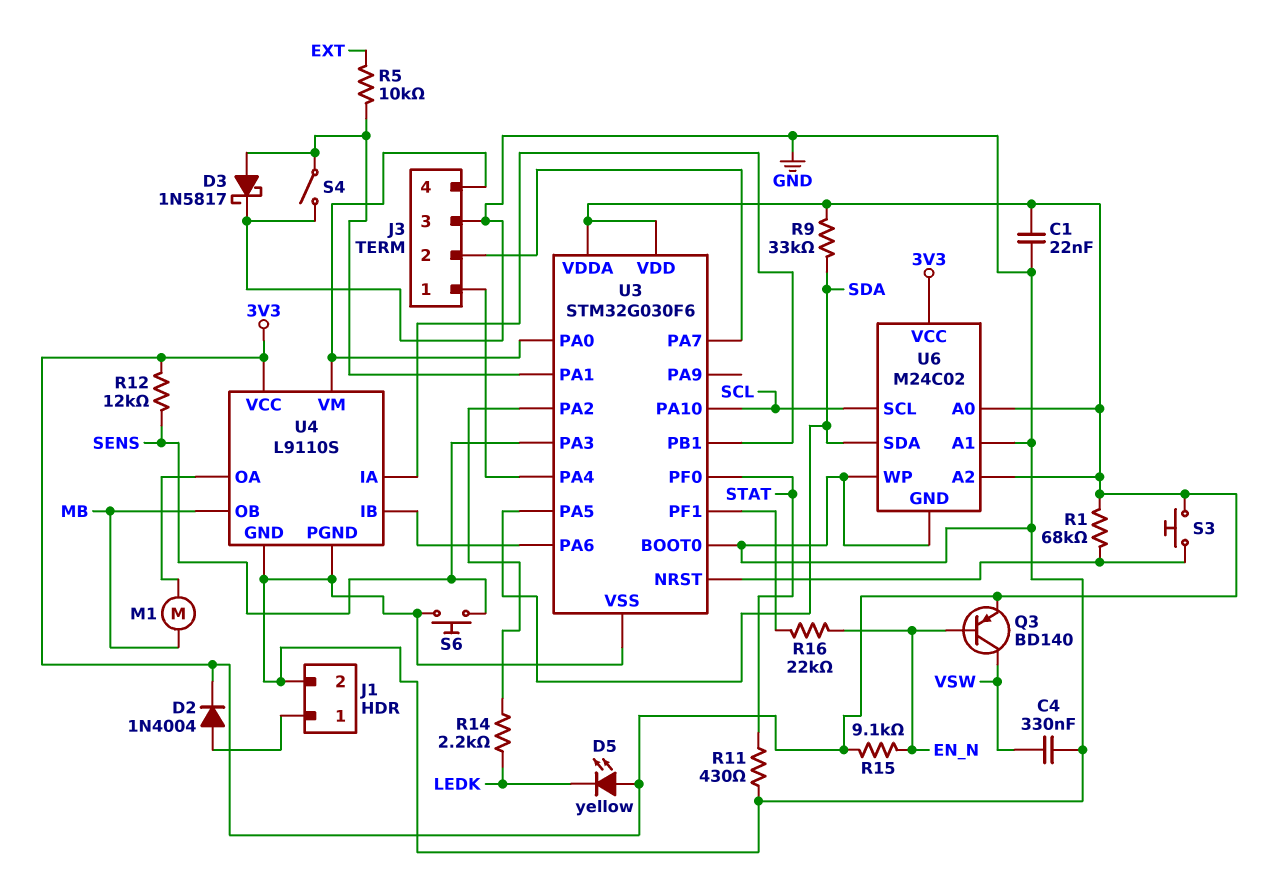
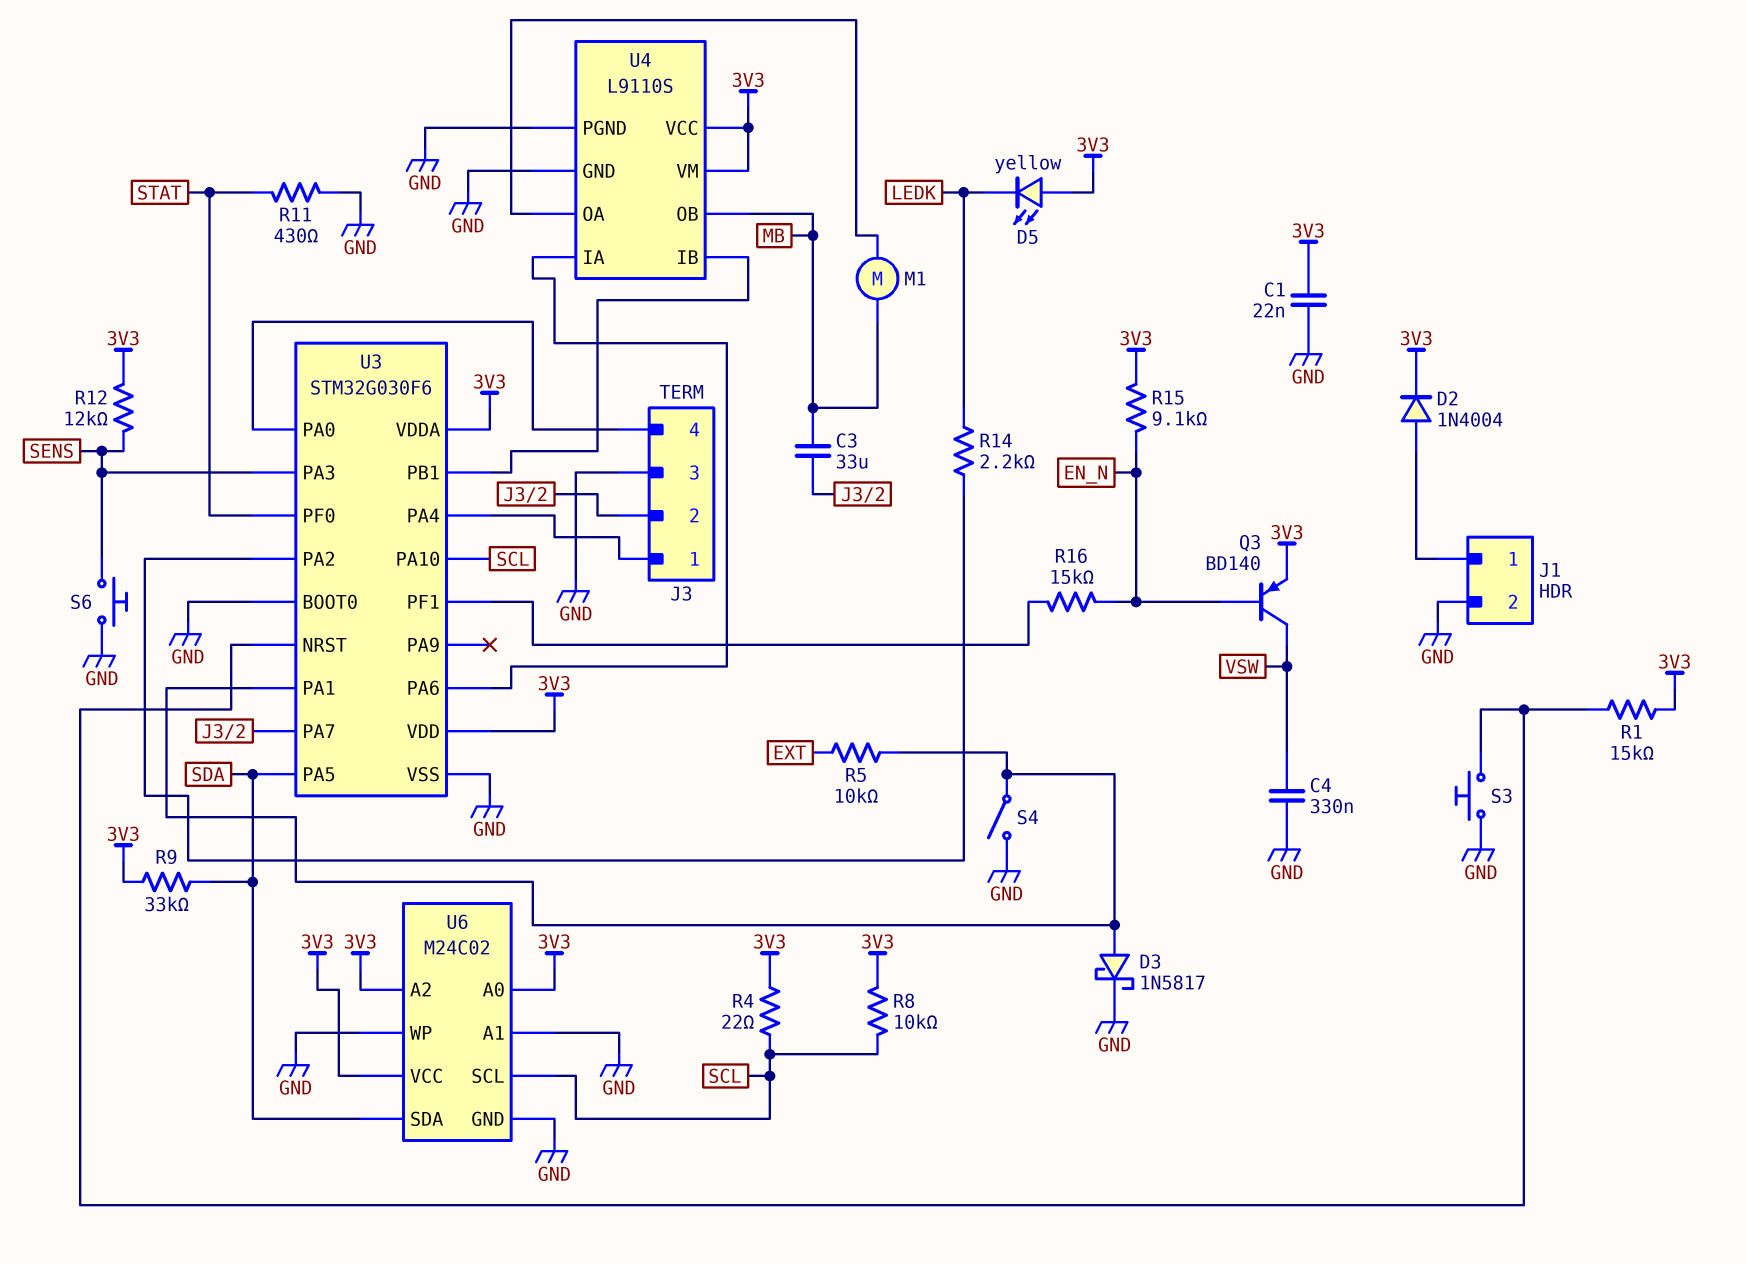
C3: none -> 33uF (J3/2, MB)
R1: 68k (3V3, U3/NRST) -> 15k (3V3, U3/NRST)
R4: none -> 22 (3V3, SCL)
R8: none -> 10k (3V3, SCL)
R16: 22k (EN_N, U3/PF1) -> 15k (EN_N, U3/PF1)
S3: button (3V3, U3/NRST) -> button (GND, U3/NRST)
U4 pin IA: U3/PB1 -> U3/PA6
U4 pin IB: U3/PA6 -> U3/PB1
U4 pin VM: J3/4 -> 3V3

